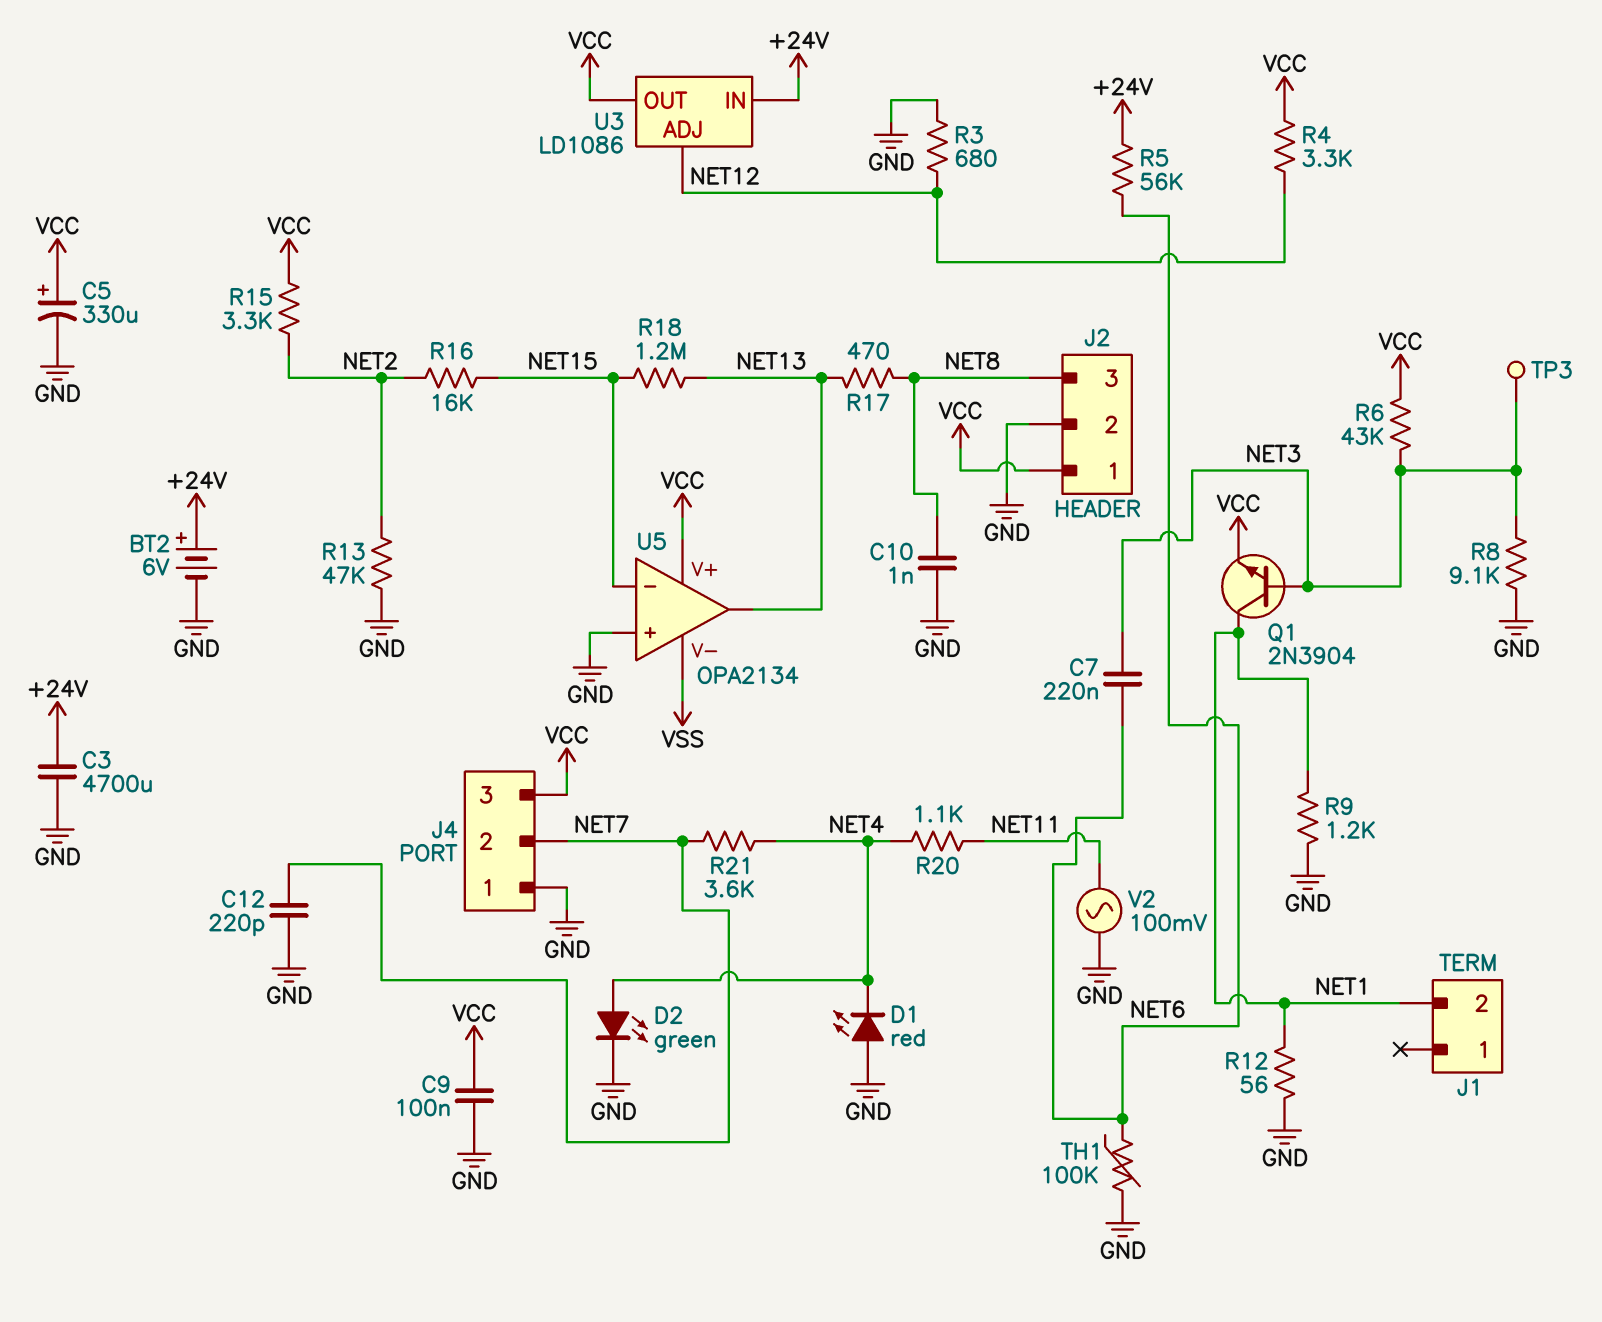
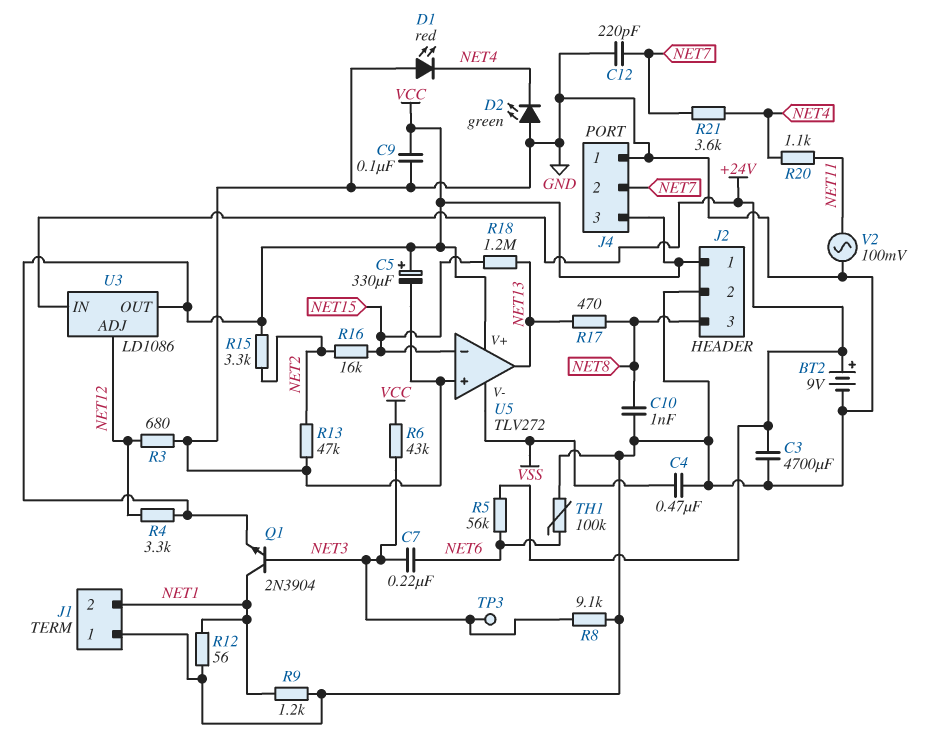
BT2: 6V (plus +24V, minus GND) -> 9V (plus +24V, minus GND)
C4: none -> 470nF (GND, VSS)
D2: LED green (A NET4, K GND) -> LED green (A GND, K NET4)
J1 pin 1: none -> GND
U5: OPA2134 -> TLV272

